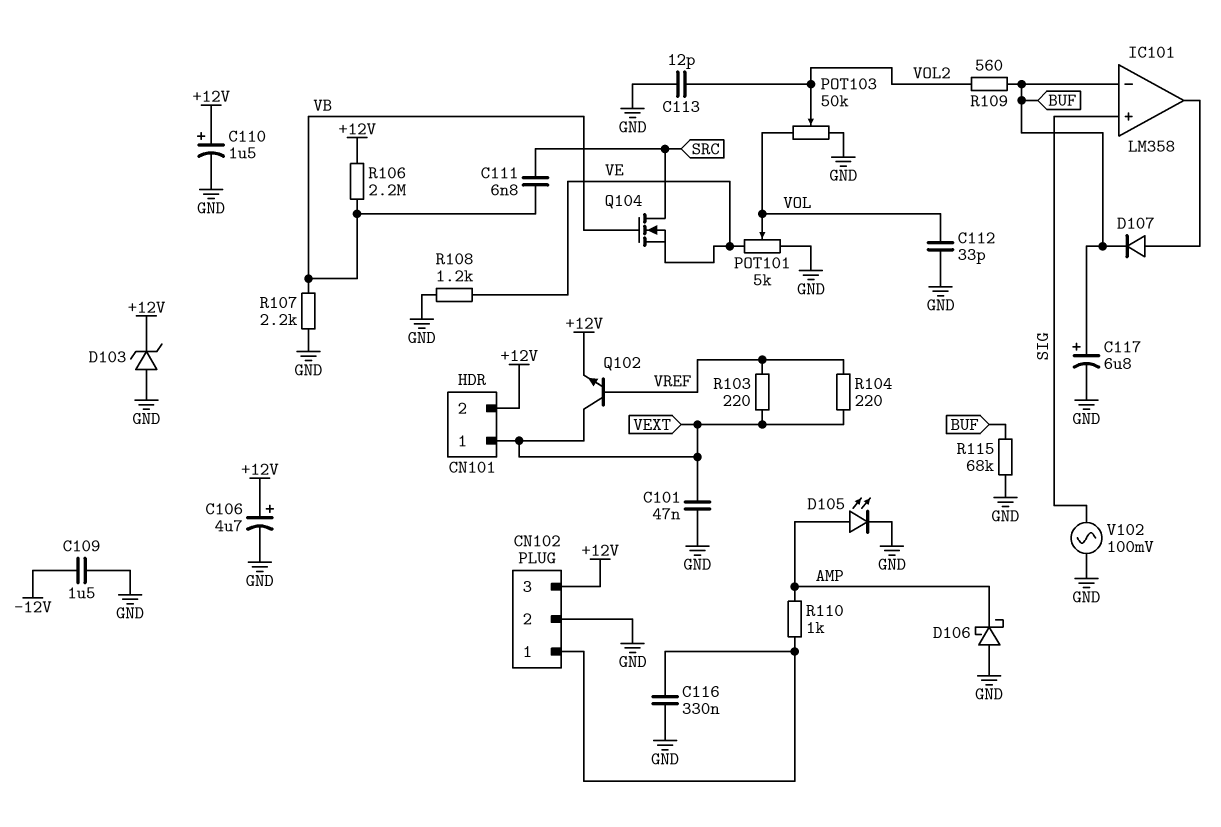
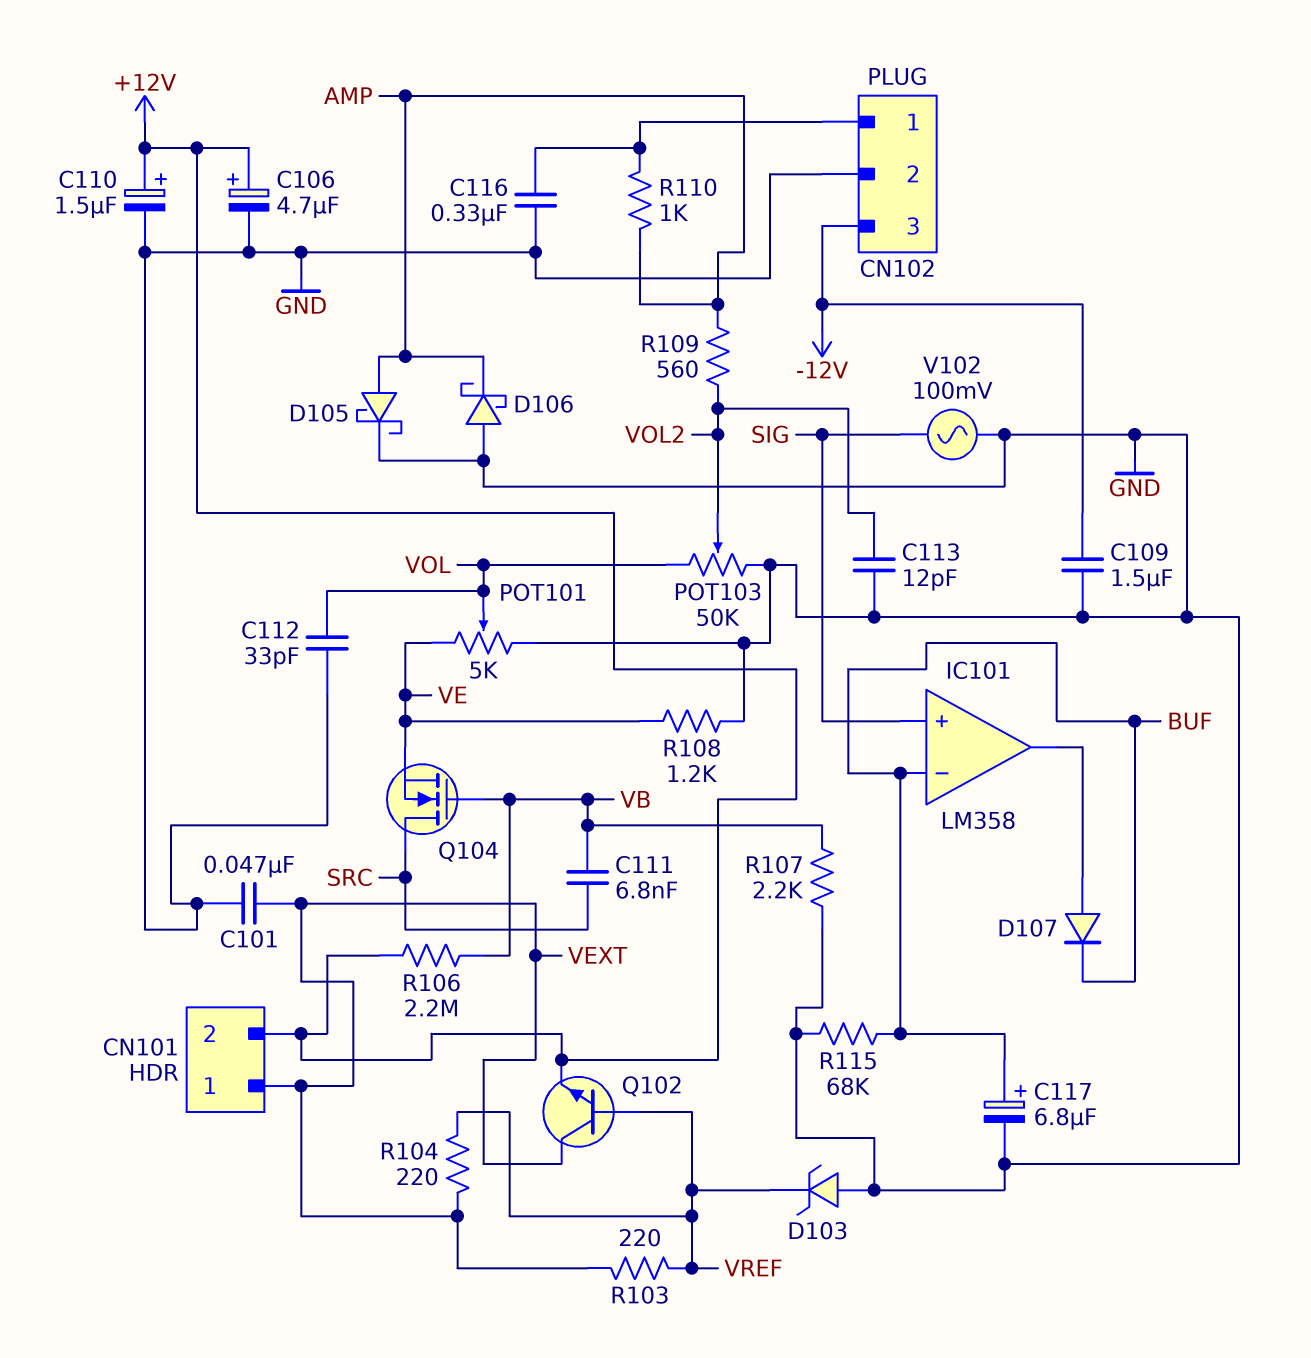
CN102 pin 3: +12V -> -12V
D103: zener (A GND, K +12V) -> zener (A GND, K VREF)
D105: LED (A AMP, K GND) -> schottky (A AMP, K GND)
R109: 560 (BUF, VOL2) -> 560 (AMP, VOL2)

